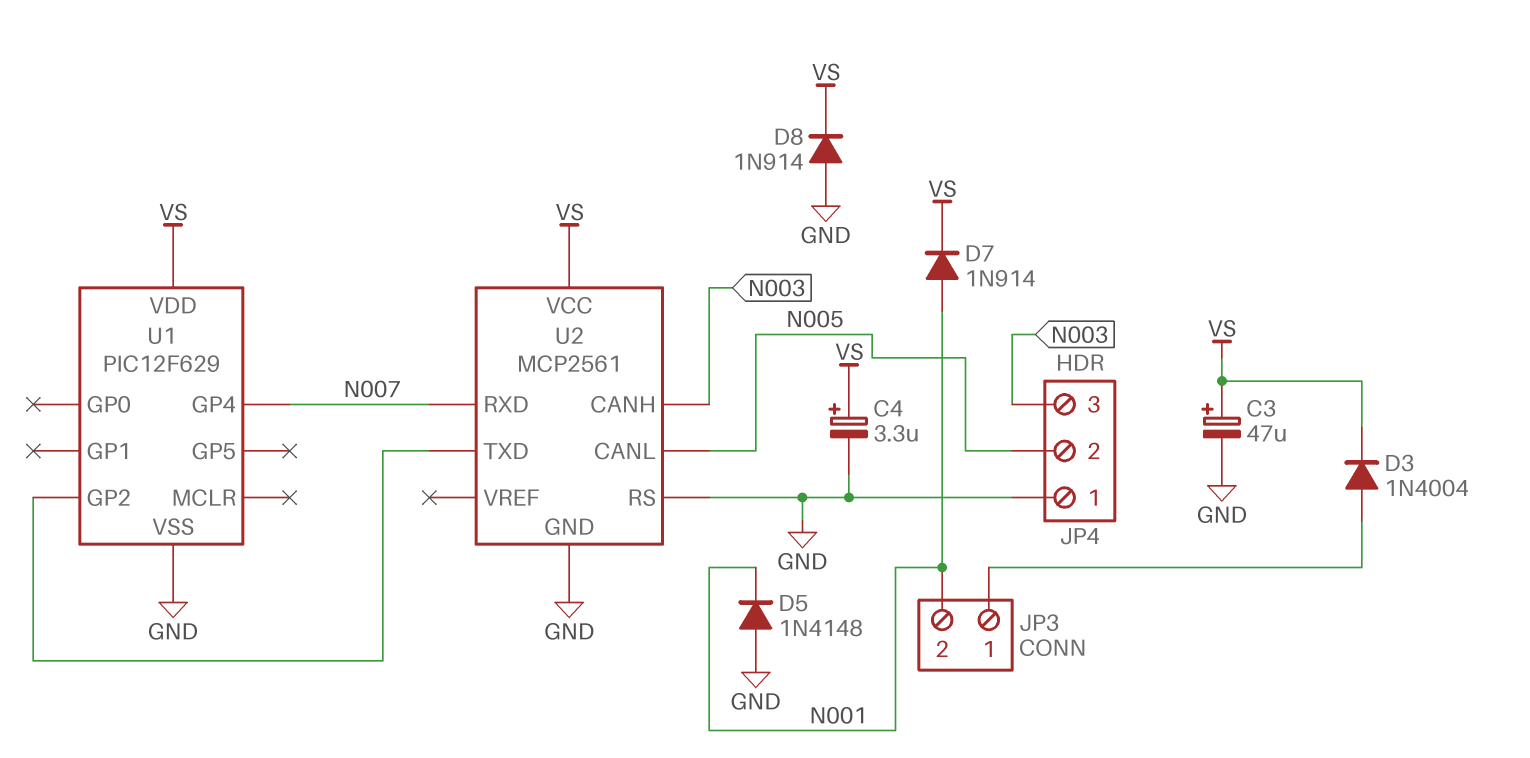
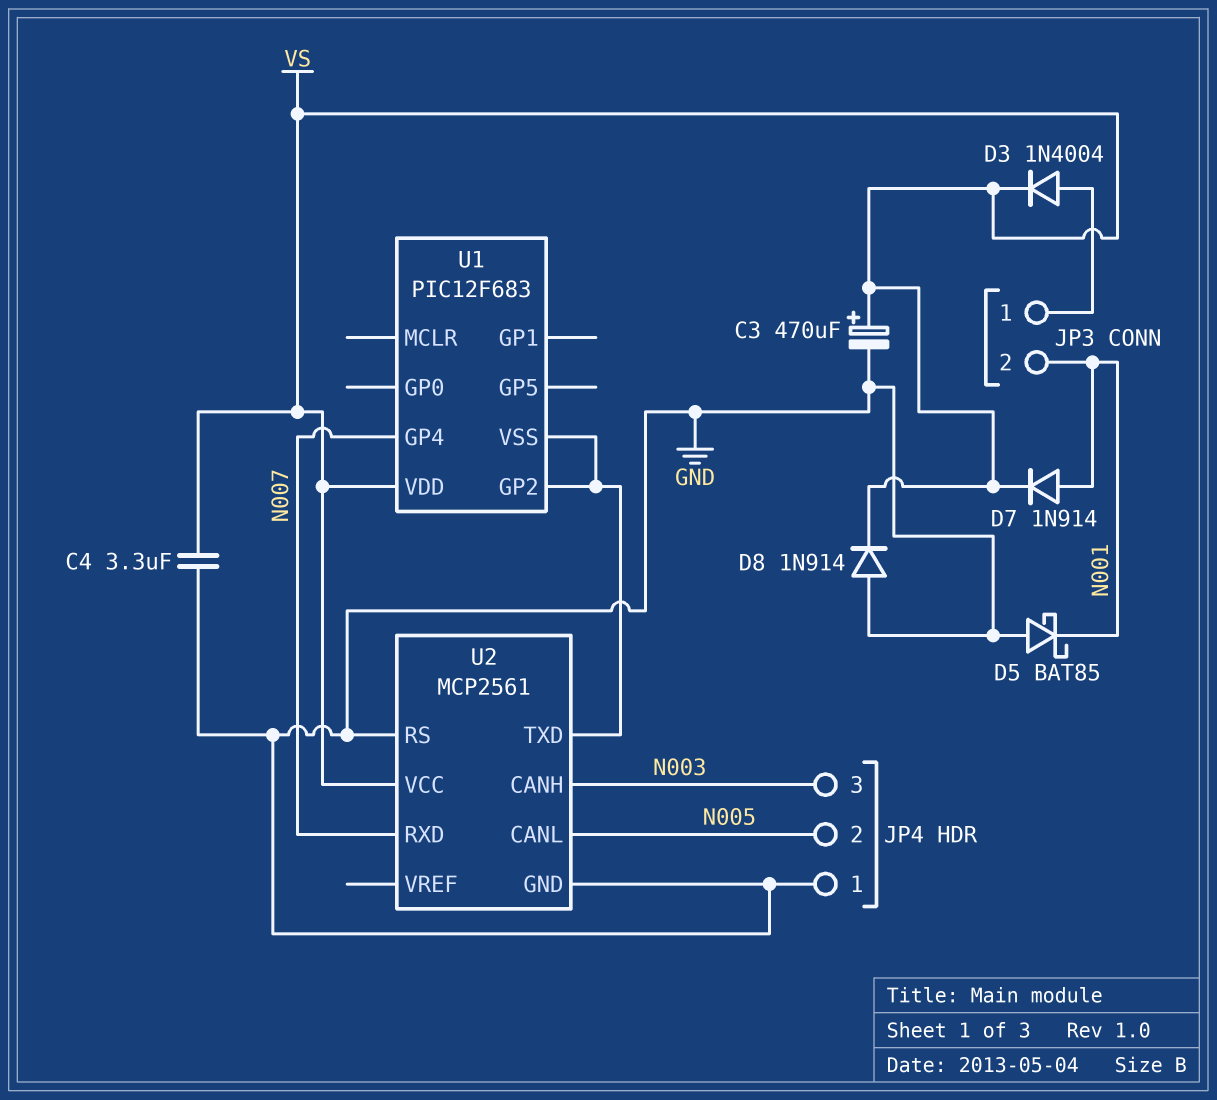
C3: 47uF (plus VS, minus GND) -> 470uF (plus VS, minus GND)
C4: 3.3uF (plus VS, minus GND) -> 3.3uF (GND, VS)
D5: diode 1N4148 (A GND, K N001) -> schottky BAT85 (A GND, K N001)
U1: PIC12F629 -> PIC12F683
U1 pin VSS: GND -> U1/GP2

